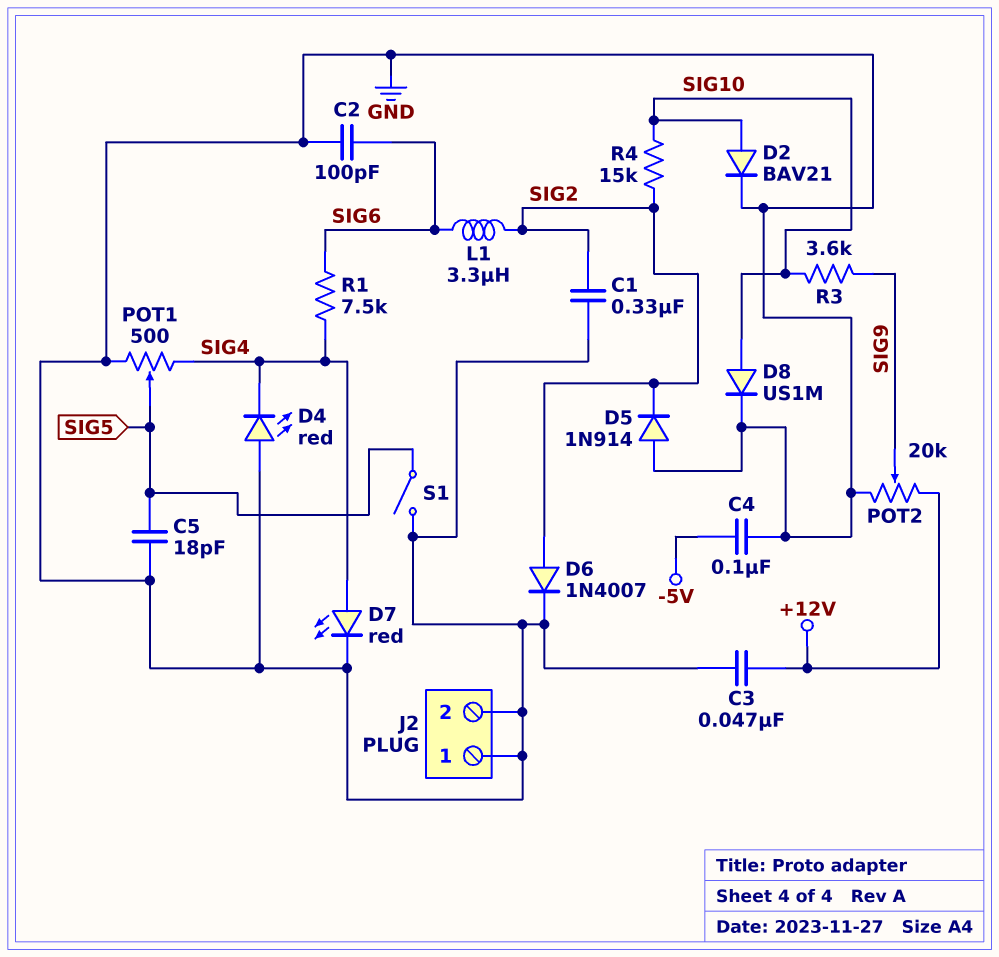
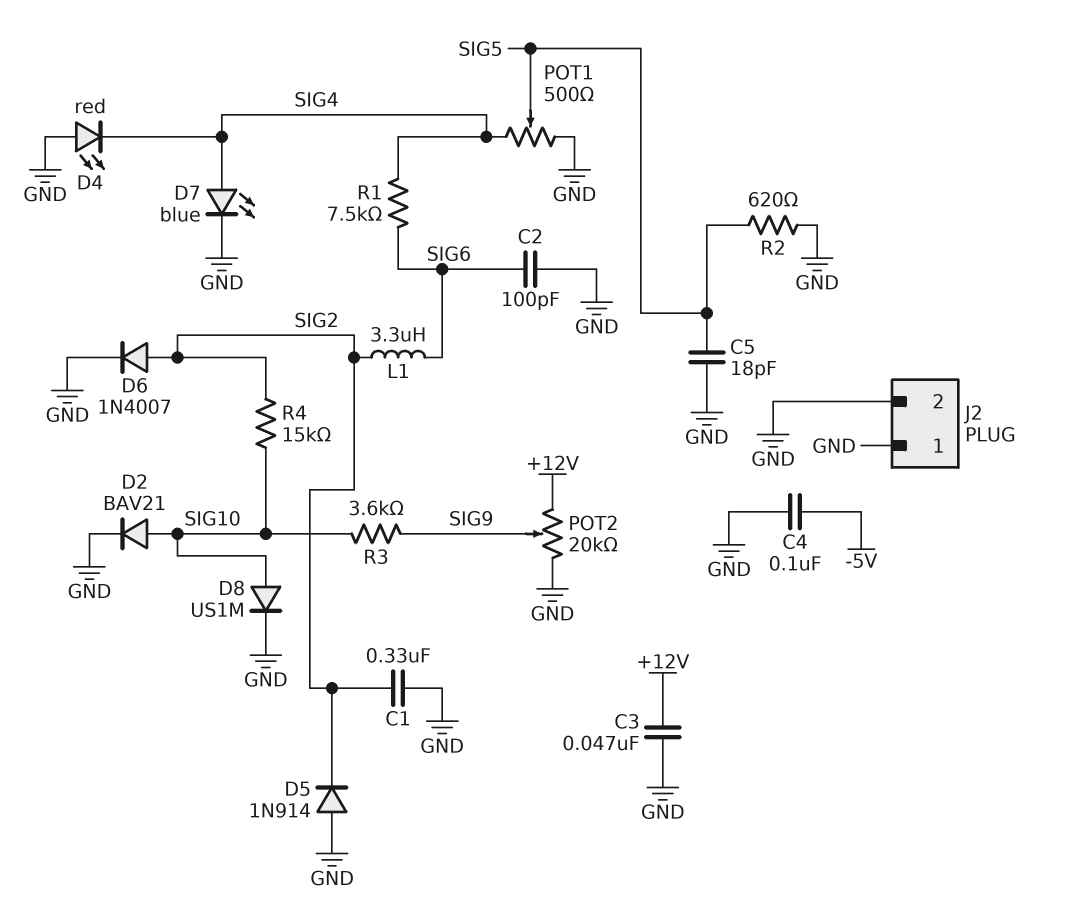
D7: LED red (A SIG4, K GND) -> LED blue (A SIG4, K GND)
R2: none -> 620 (GND, SIG5)
S1: switch (GND, SIG5) -> none

